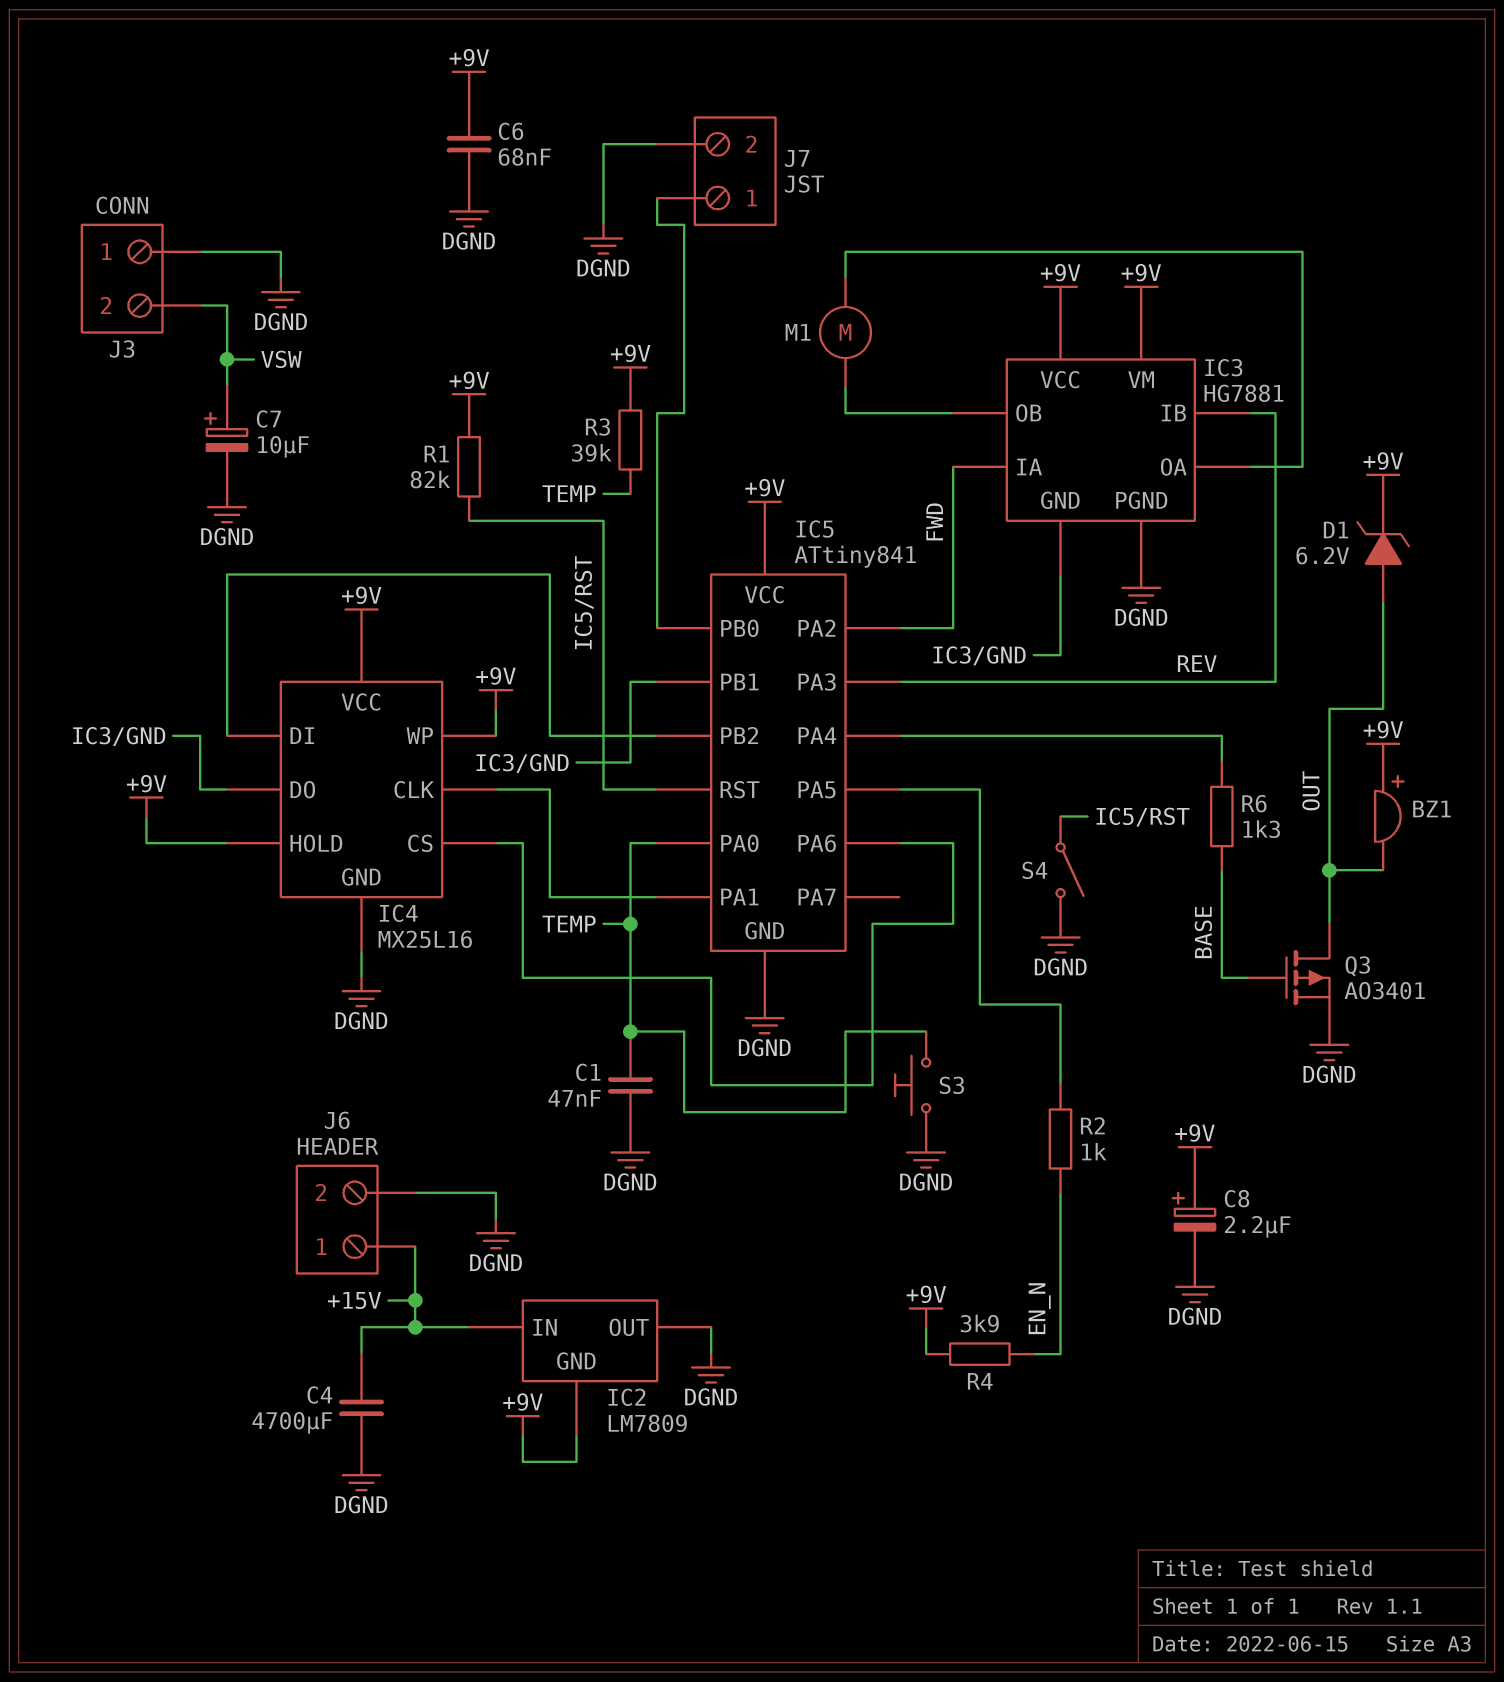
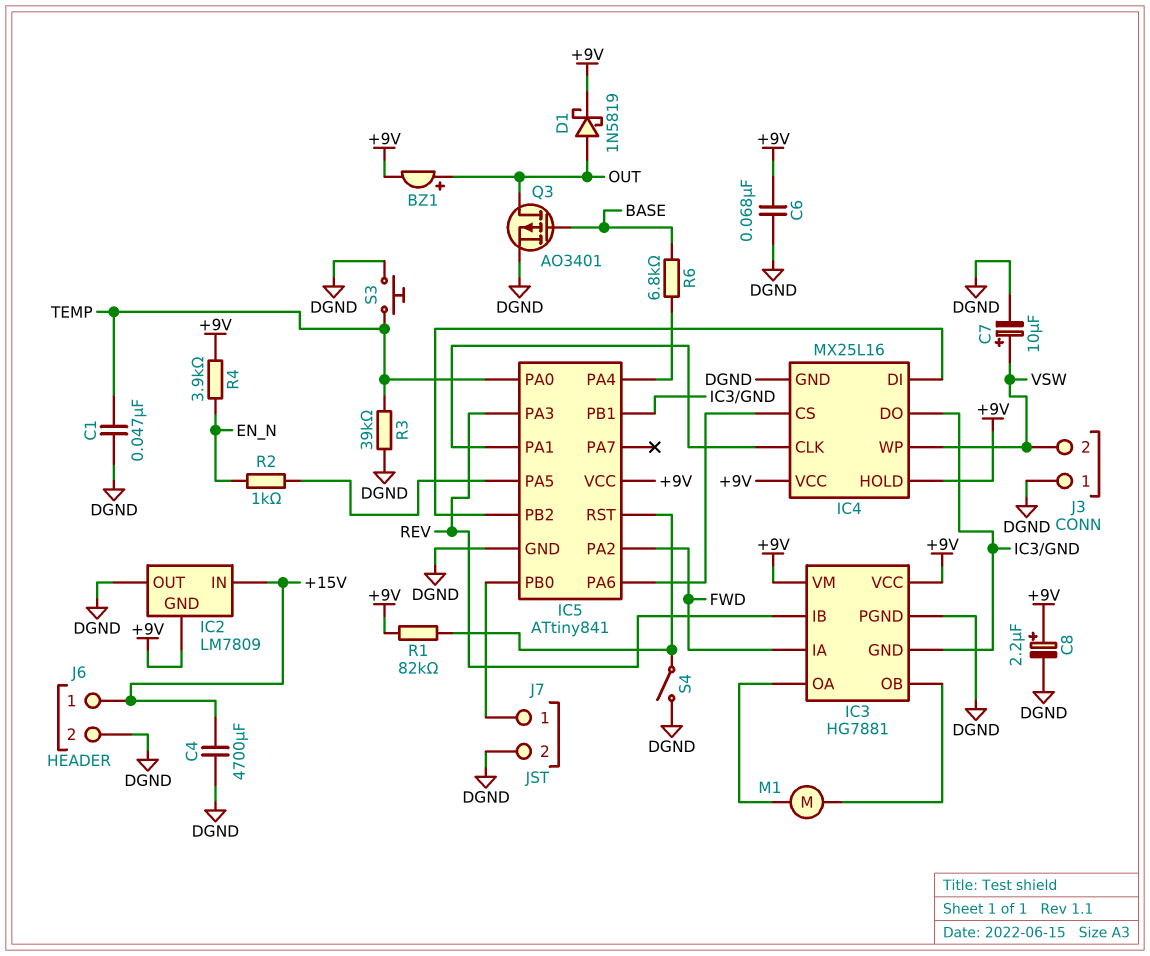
BZ1: buzzer (plus +9V, minus OUT) -> buzzer (plus OUT, minus +9V)
D1: zener 6.2V (A OUT, K +9V) -> schottky 1N5819 (A OUT, K +9V)
IC4 pin WP: +9V -> VSW
R3: 39k (+9V, TEMP) -> 39k (DGND, TEMP)
R6: 1.3k (BASE, IC5/PA4) -> 6.8k (BASE, IC5/PA4)

